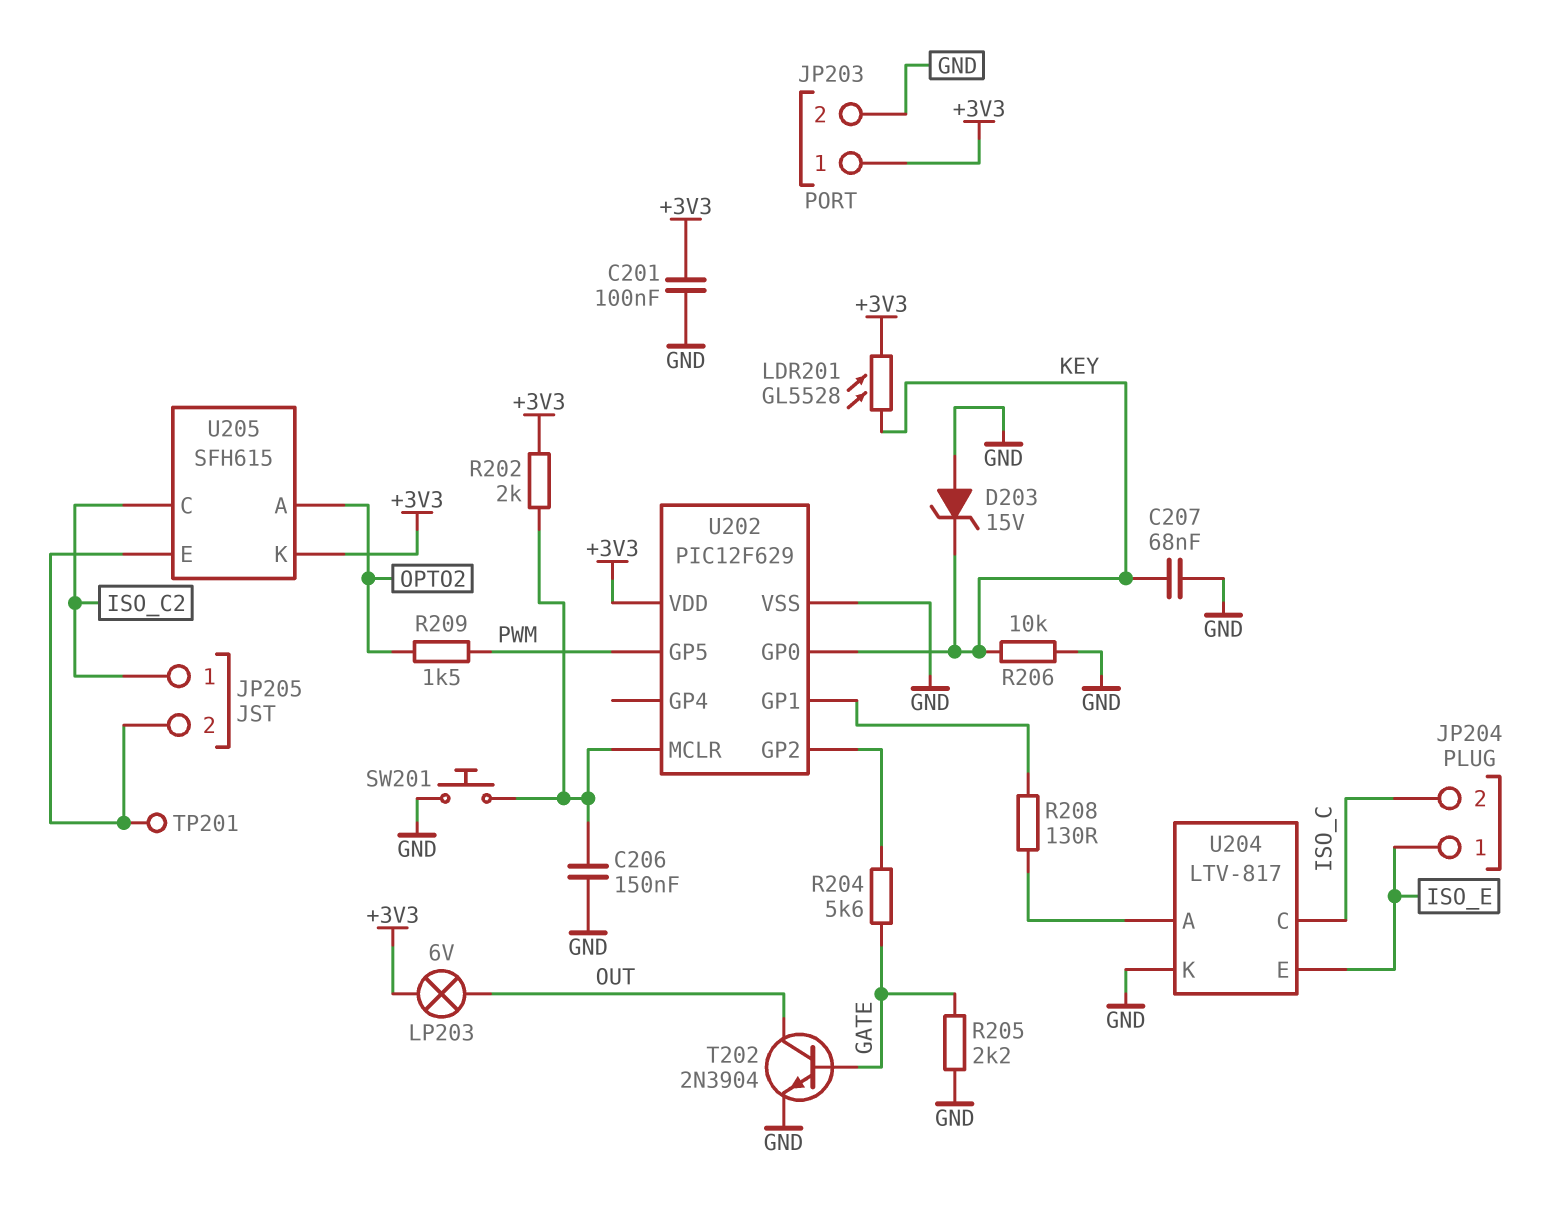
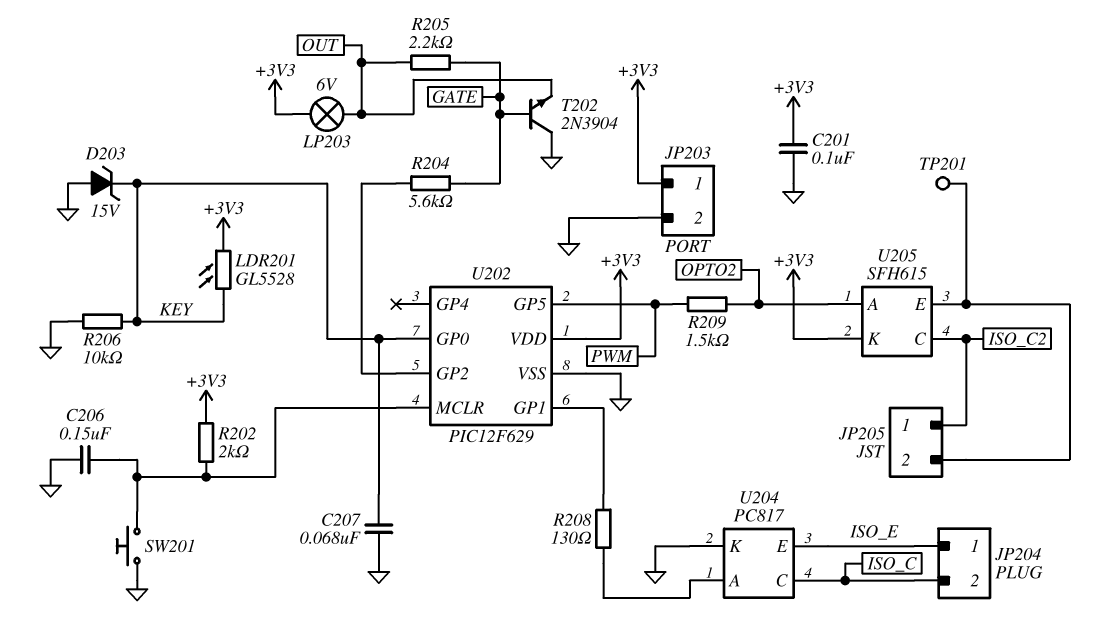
R205: 2.2k (GATE, GND) -> 2.2k (GATE, OUT)
T202: NPN 2N3904 (B GATE, C OUT, E GND) -> NPN 2N3904 (B GATE, C GND, E OUT)
U204: LTV-817 -> PC817

